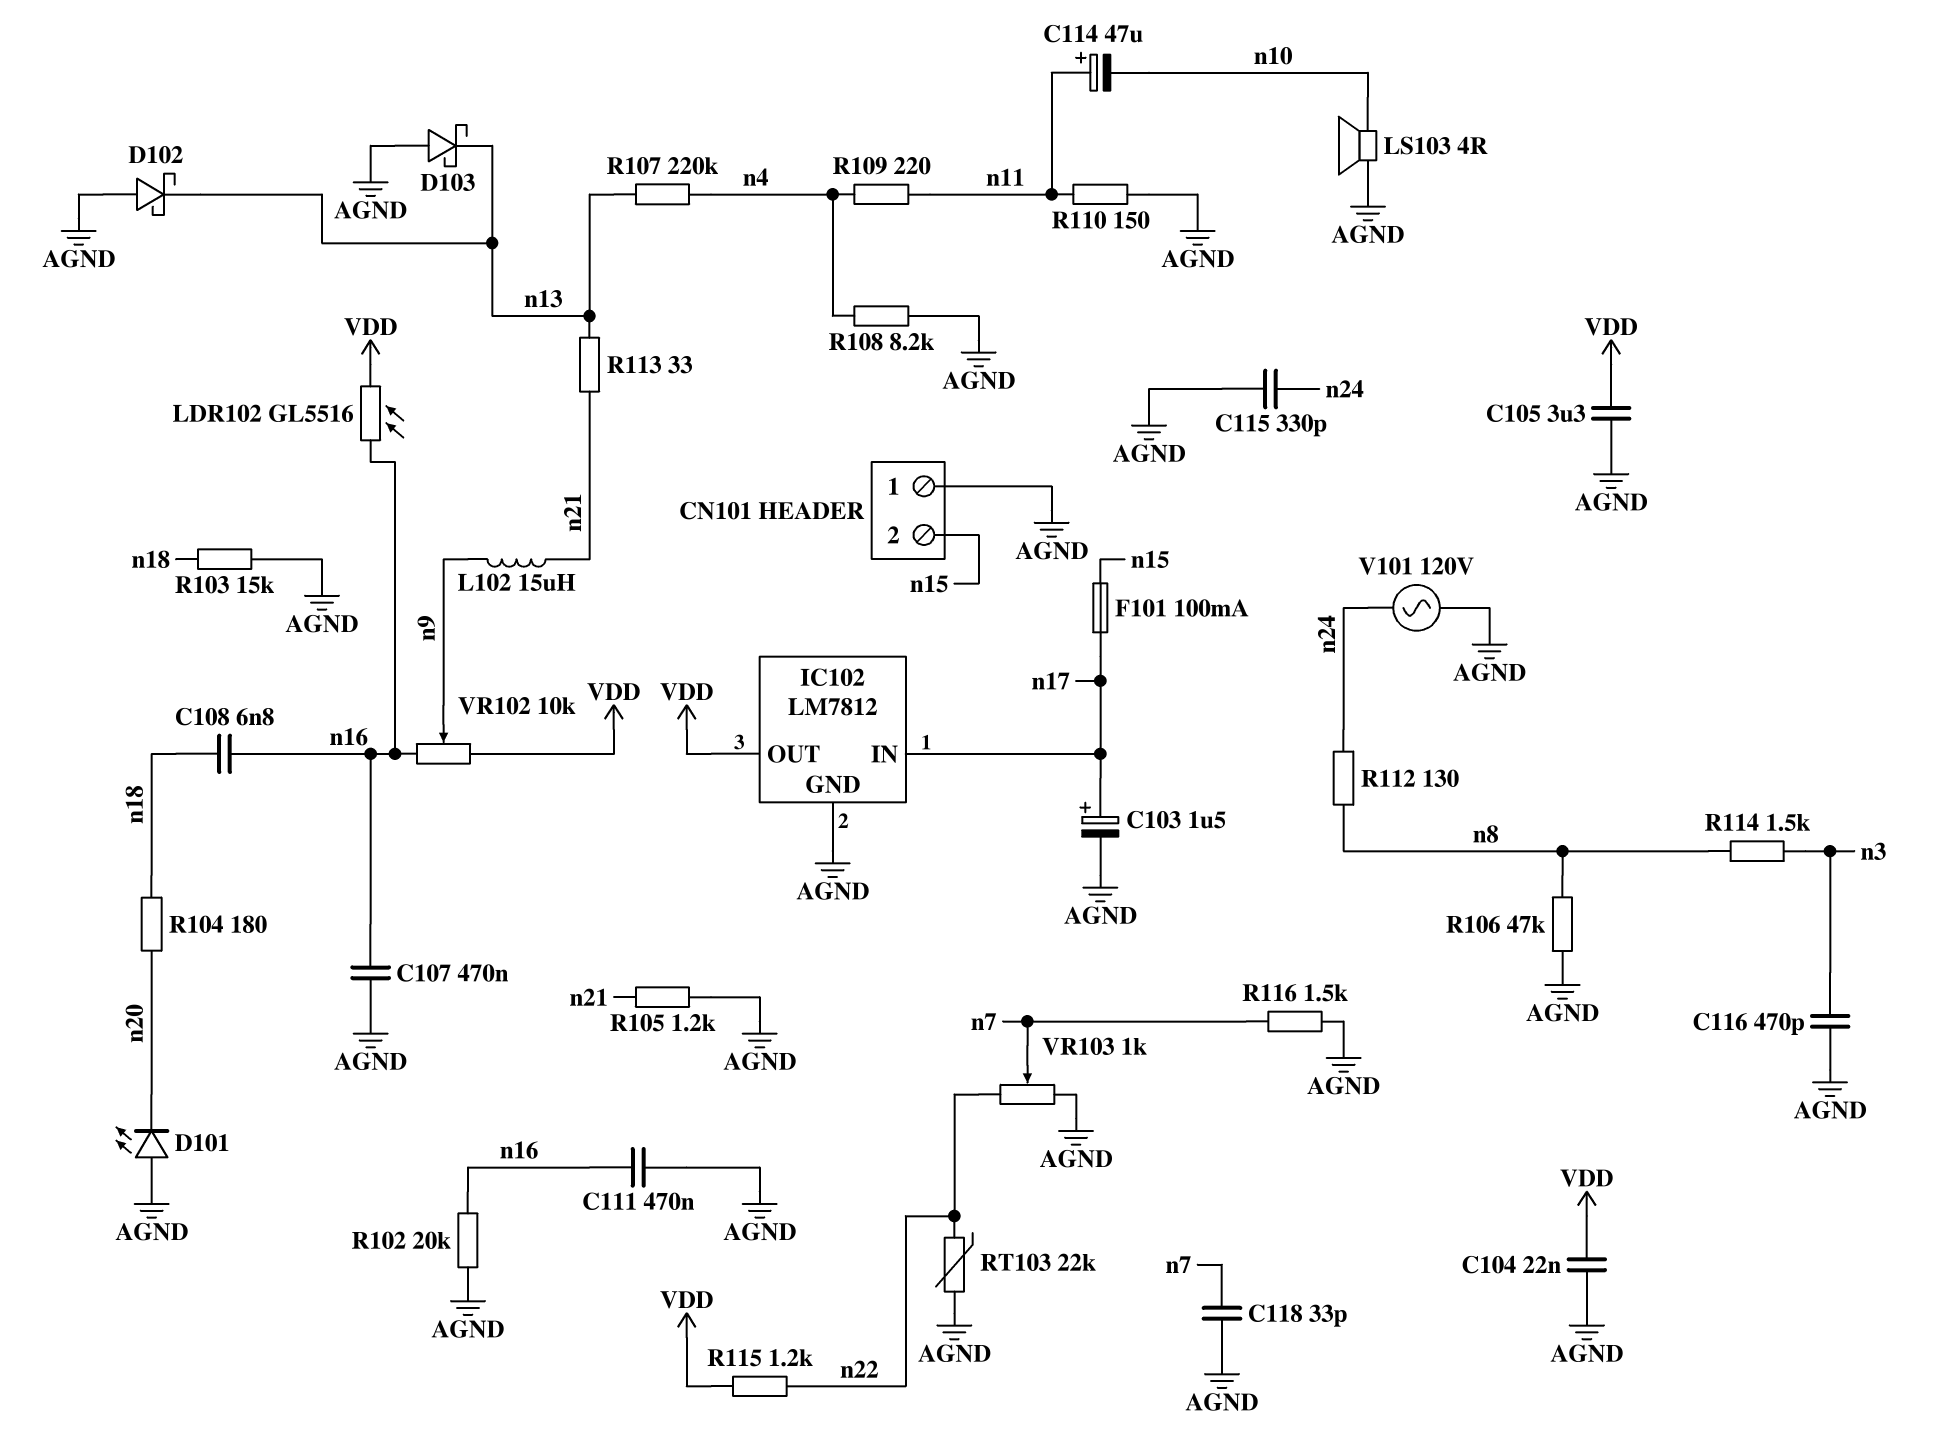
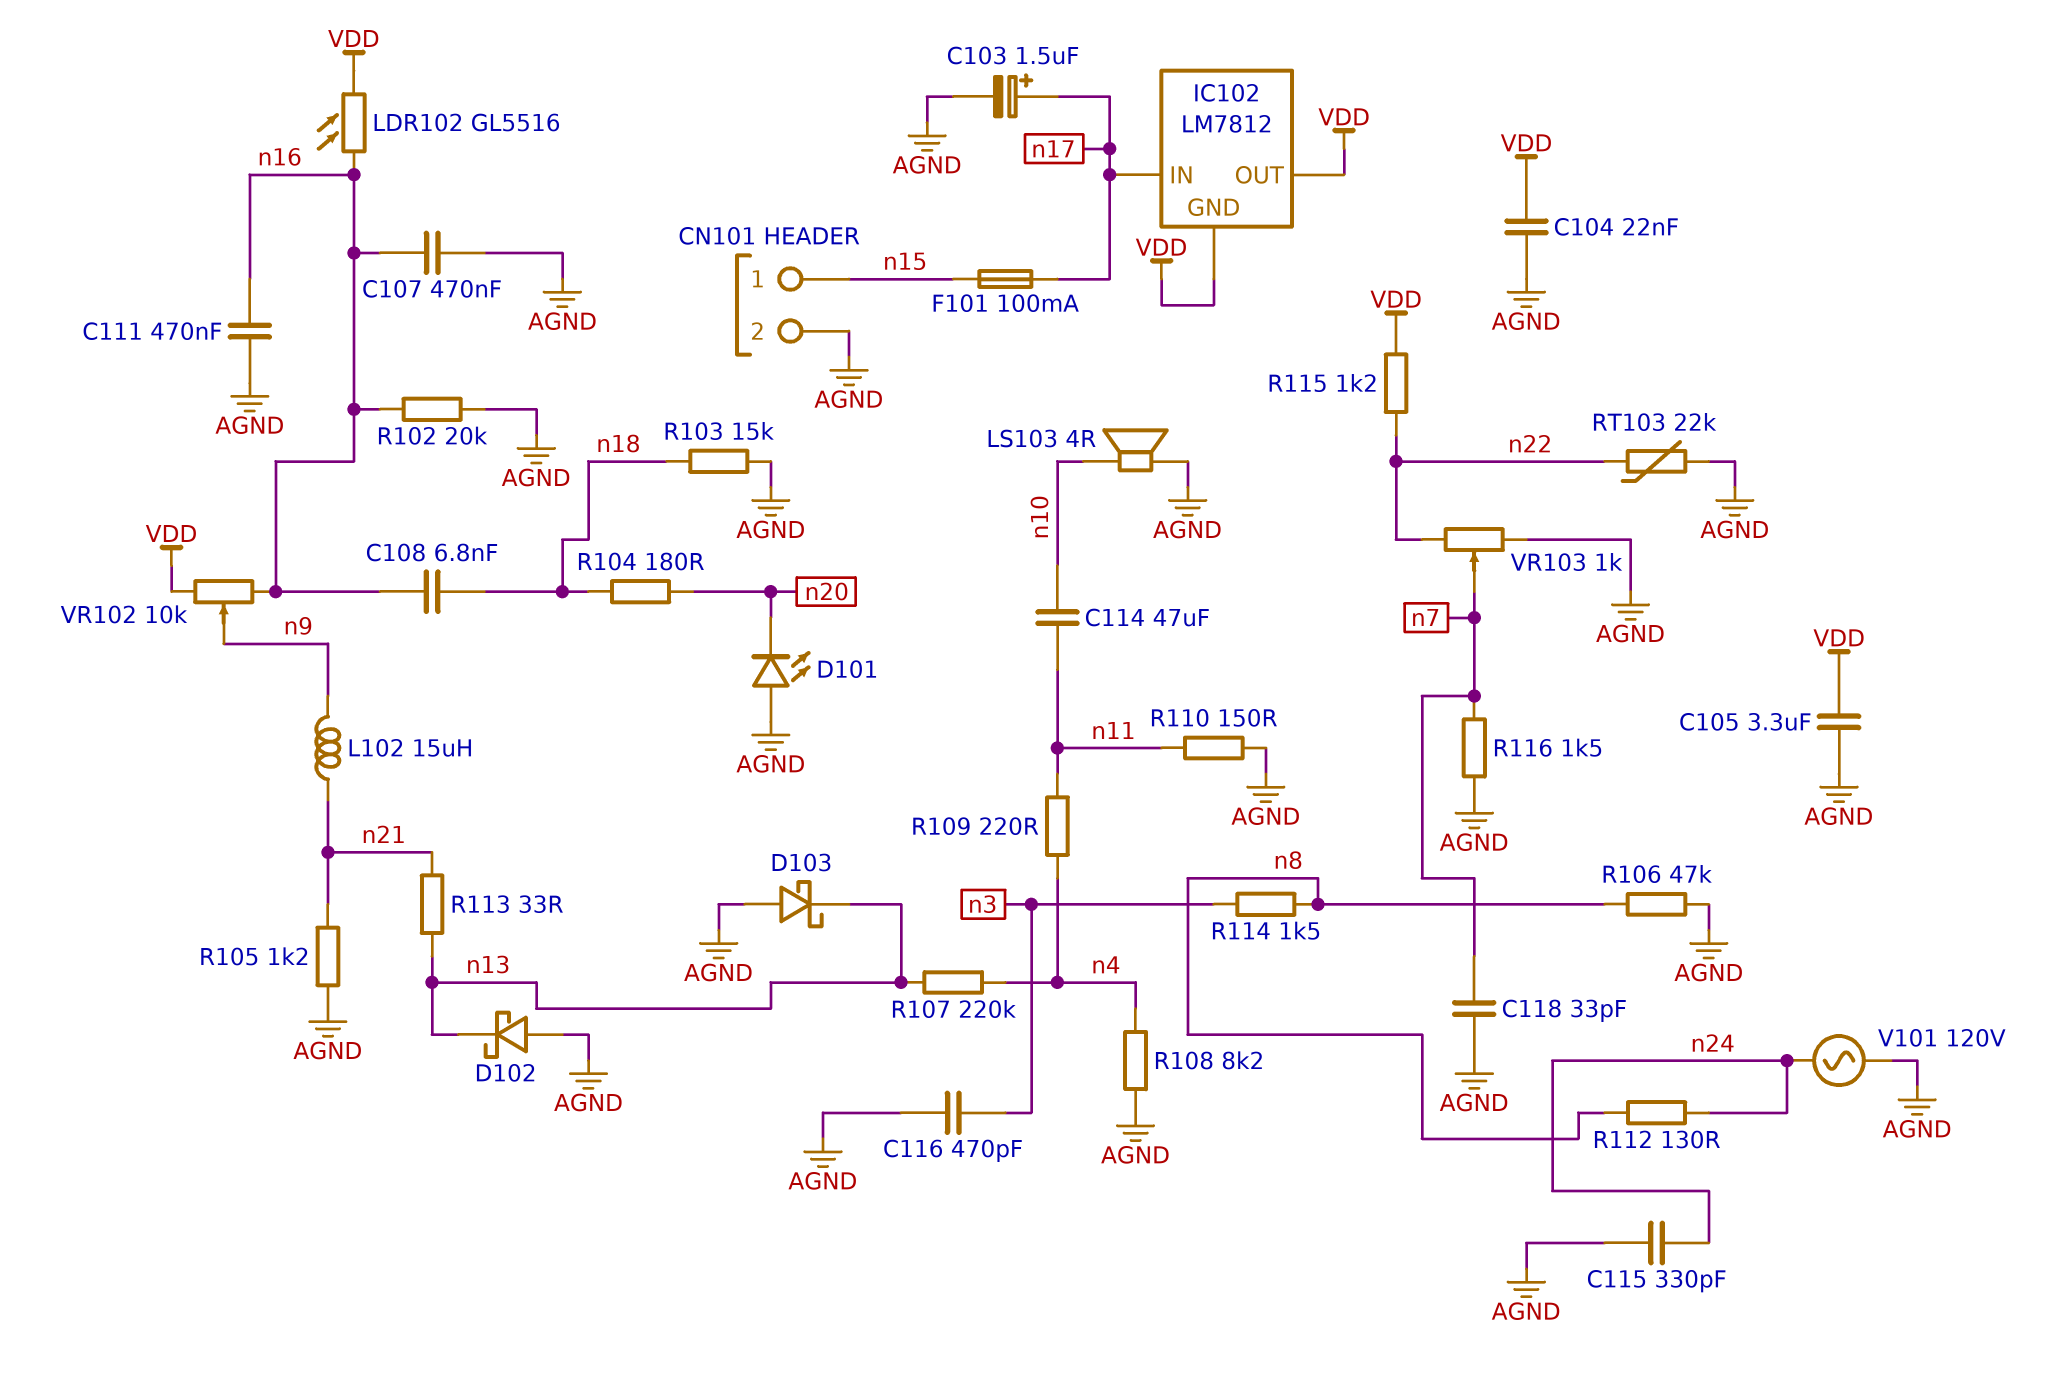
C114: 47uF (plus n11, minus n10) -> 47uF (n10, n11)
CN101 pin 1: AGND -> n15
CN101 pin 2: n15 -> AGND
IC102 pin GND: AGND -> VDD

